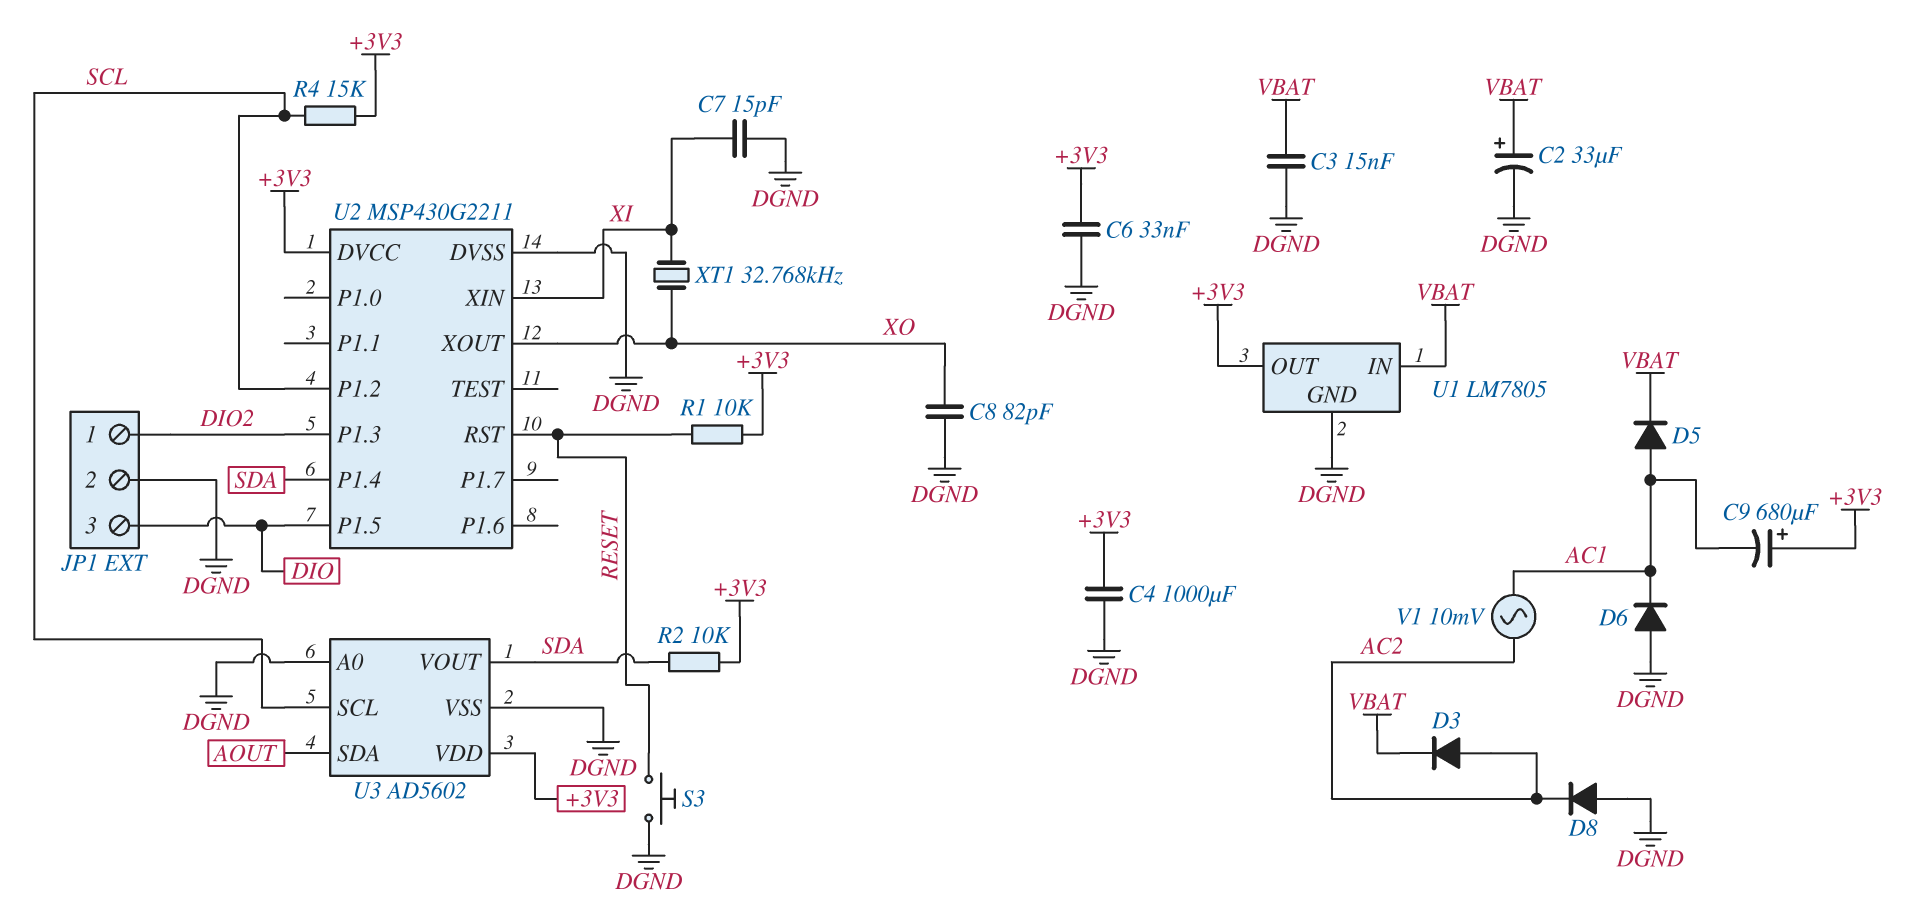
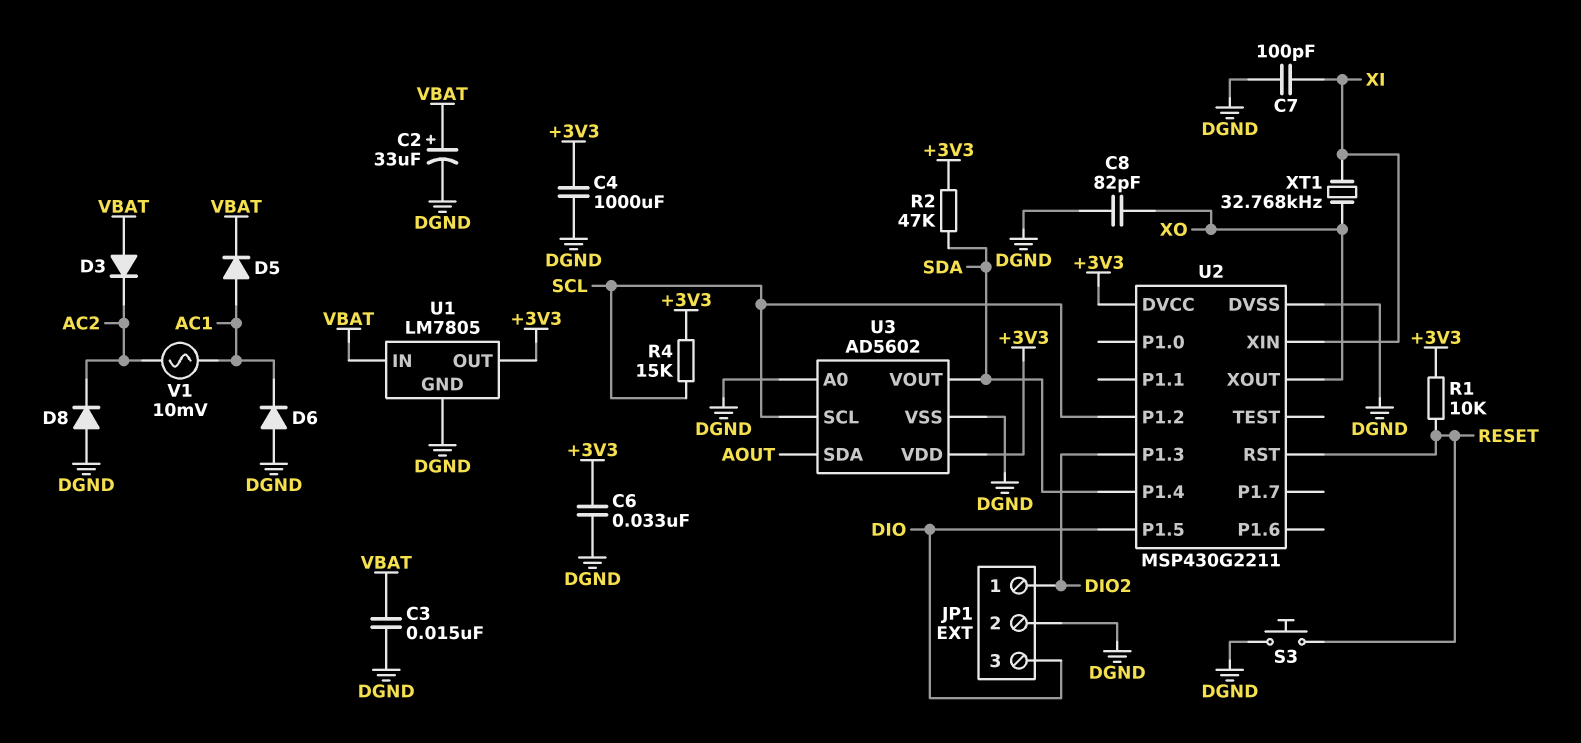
C7: 15pF (DGND, XI) -> 100pF (DGND, XI)
C9: 680uF (plus +3V3, minus AC1) -> none
D3: diode (A AC2, K VBAT) -> diode (A VBAT, K AC2)
R2: 10k (+3V3, SDA) -> 47k (+3V3, SDA)

